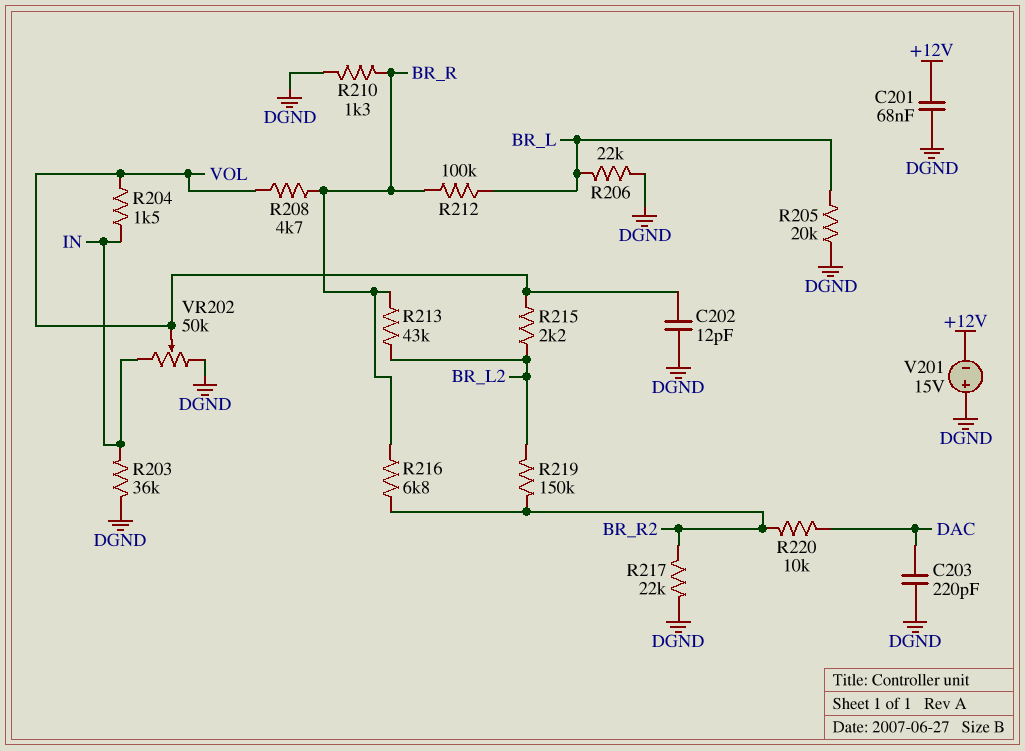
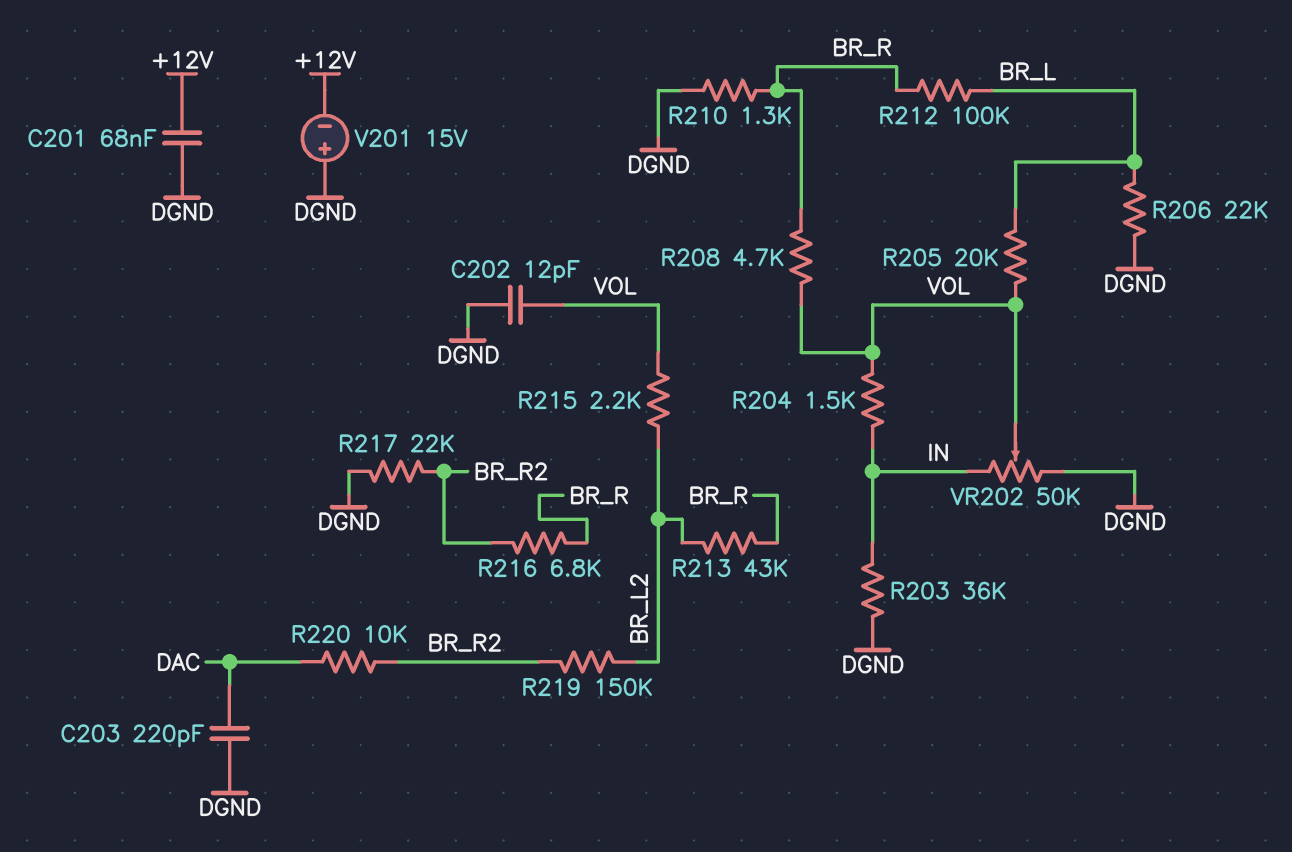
R205: 20k (BR_L, DGND) -> 20k (BR_L, VOL)

